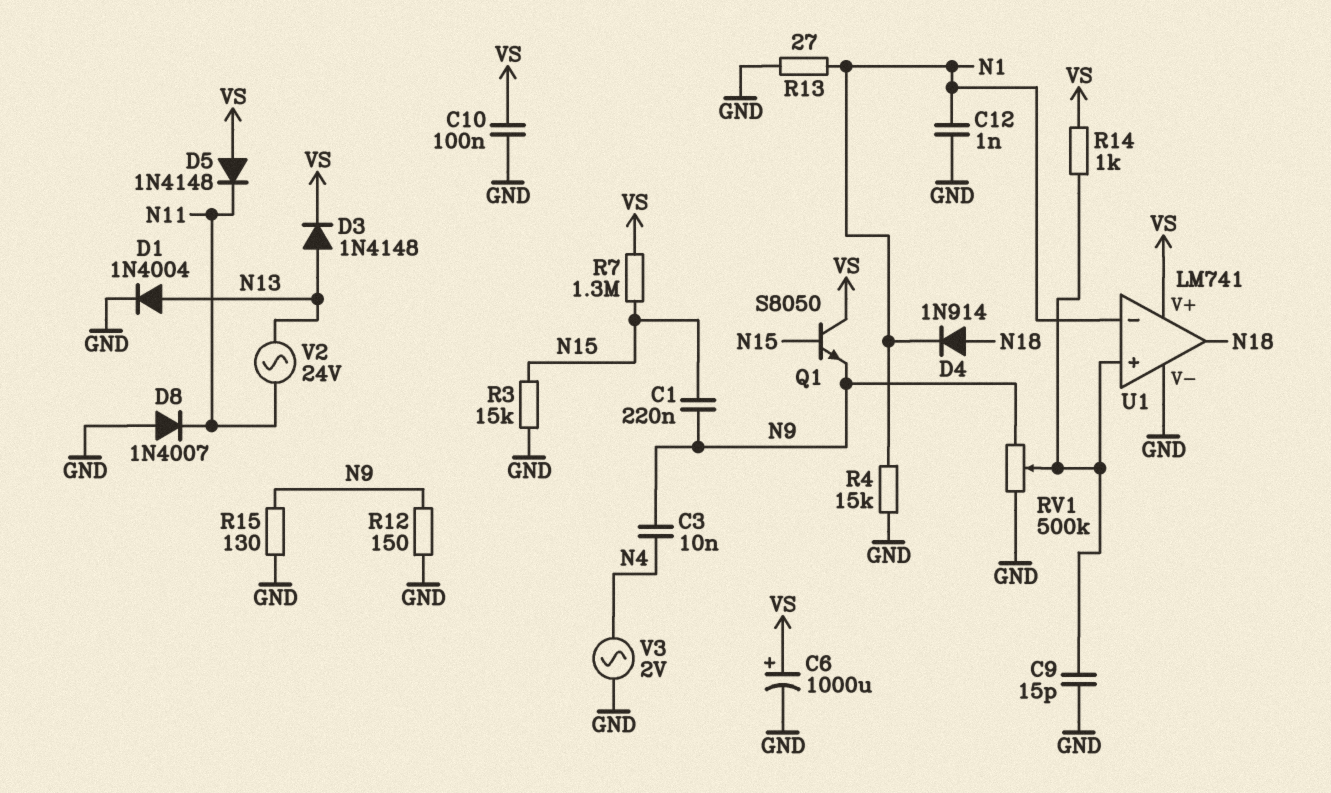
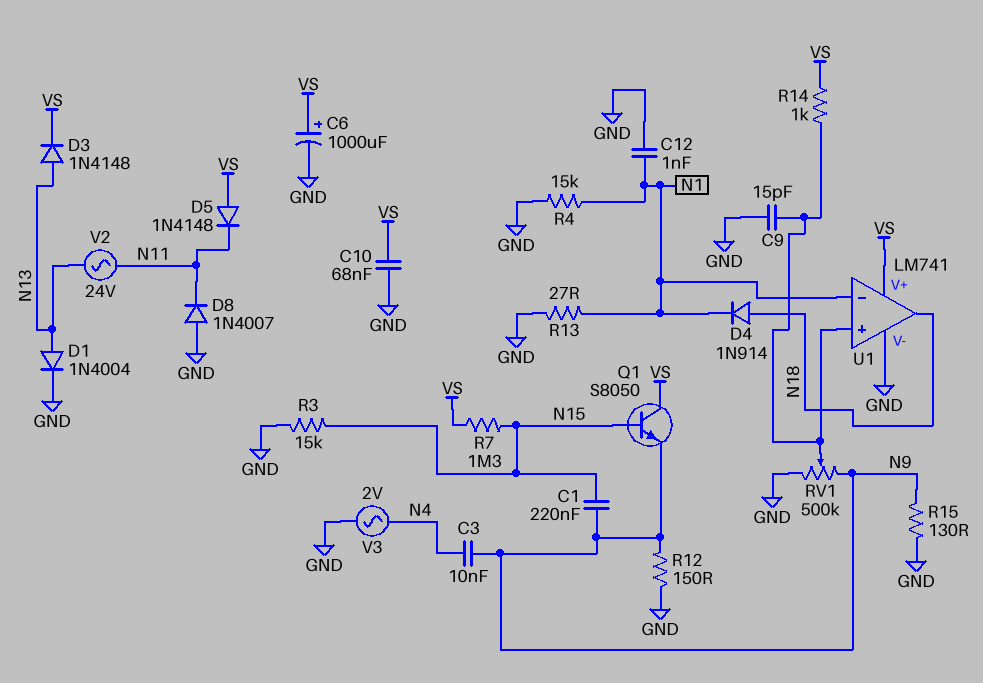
C10: 100nF (GND, VS) -> 68nF (GND, VS)

